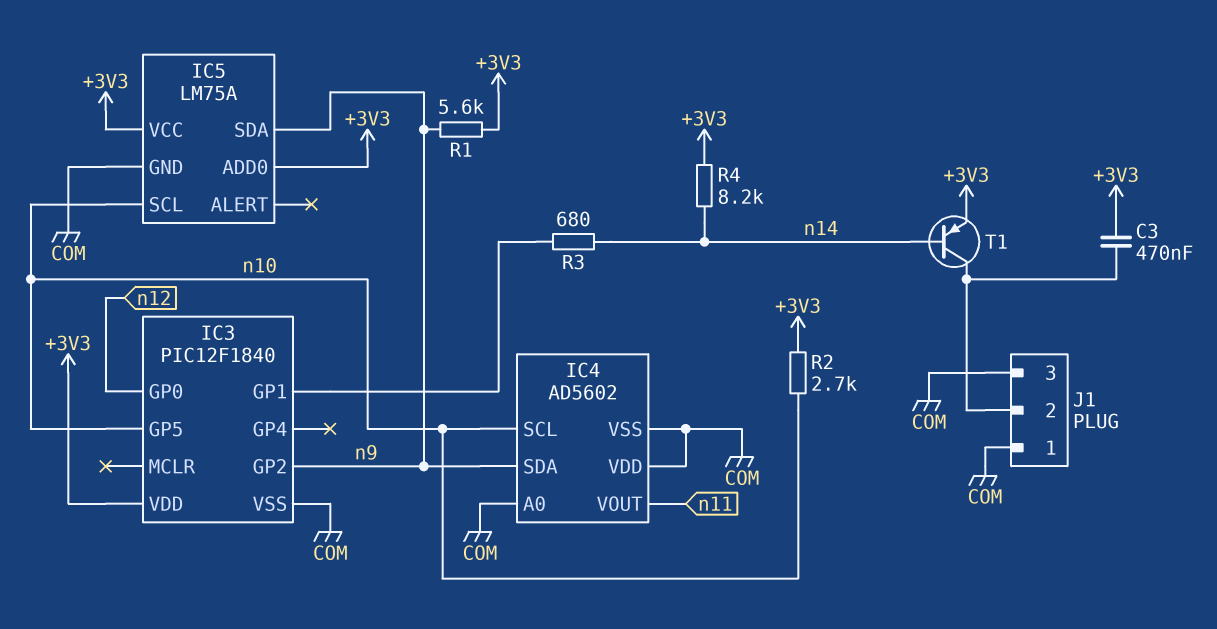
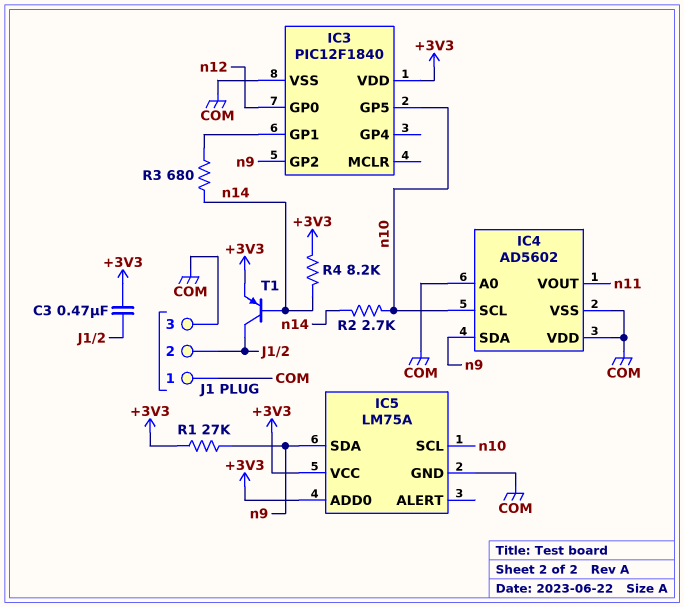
R1: 5.6k (+3V3, n9) -> 27k (+3V3, n9)
R2: 2.7k (+3V3, n10) -> 2.7k (n10, n14)

